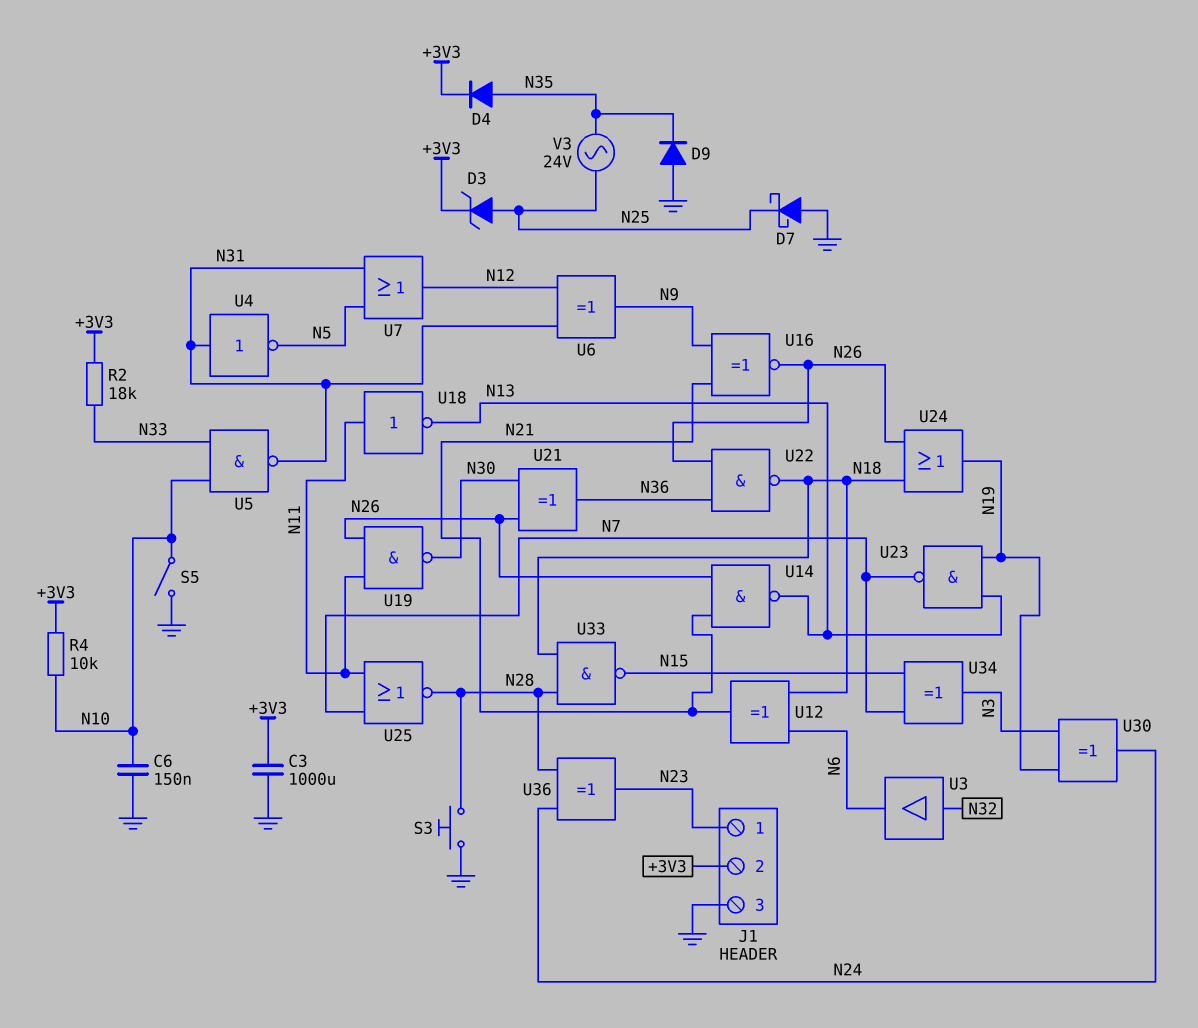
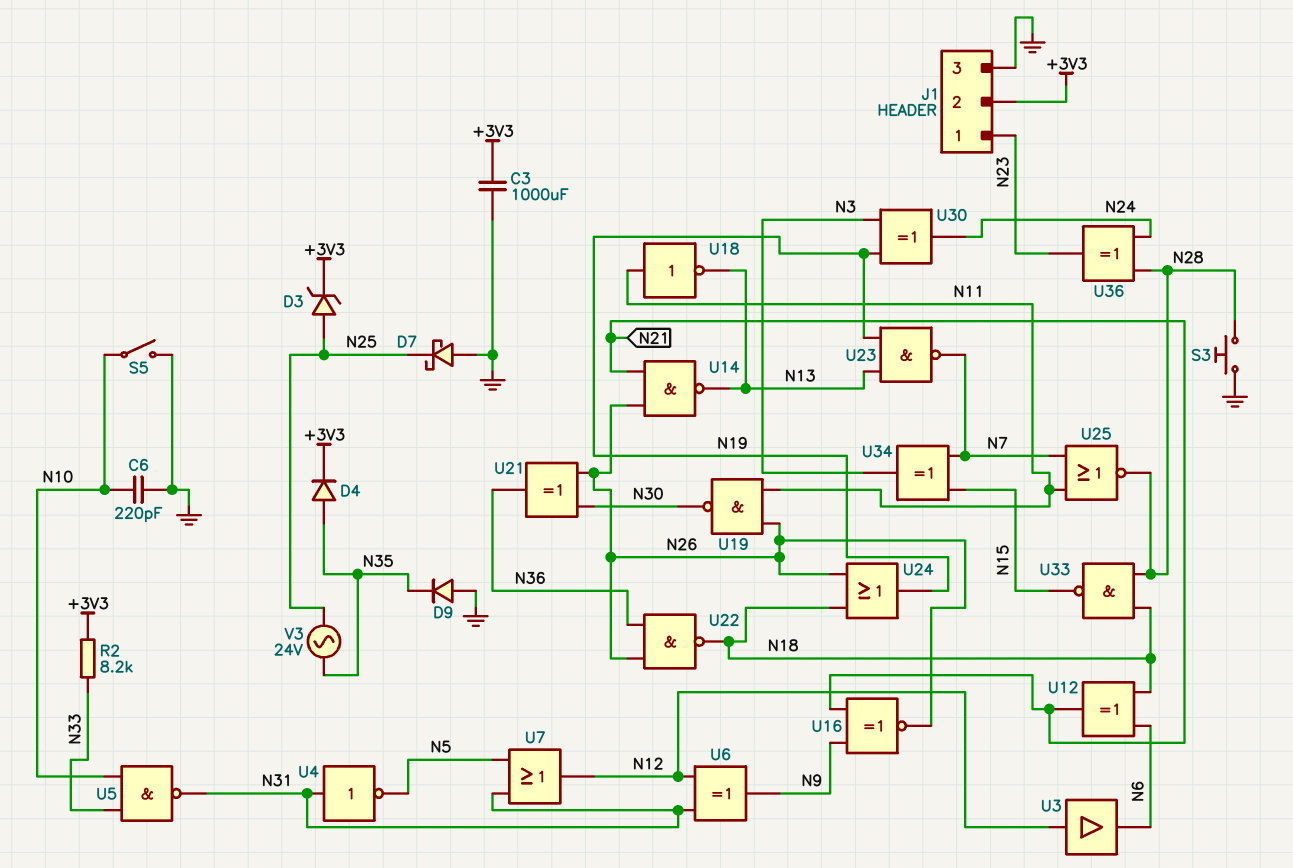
C6: 150nF (GND, N10) -> 220pF (GND, N10)
R2: 18k (+3V3, N33) -> 8.2k (+3V3, N33)
R4: 10k (+3V3, N10) -> none
U3: buffer (in N32, out N6) -> buffer (in N12, out N6)

